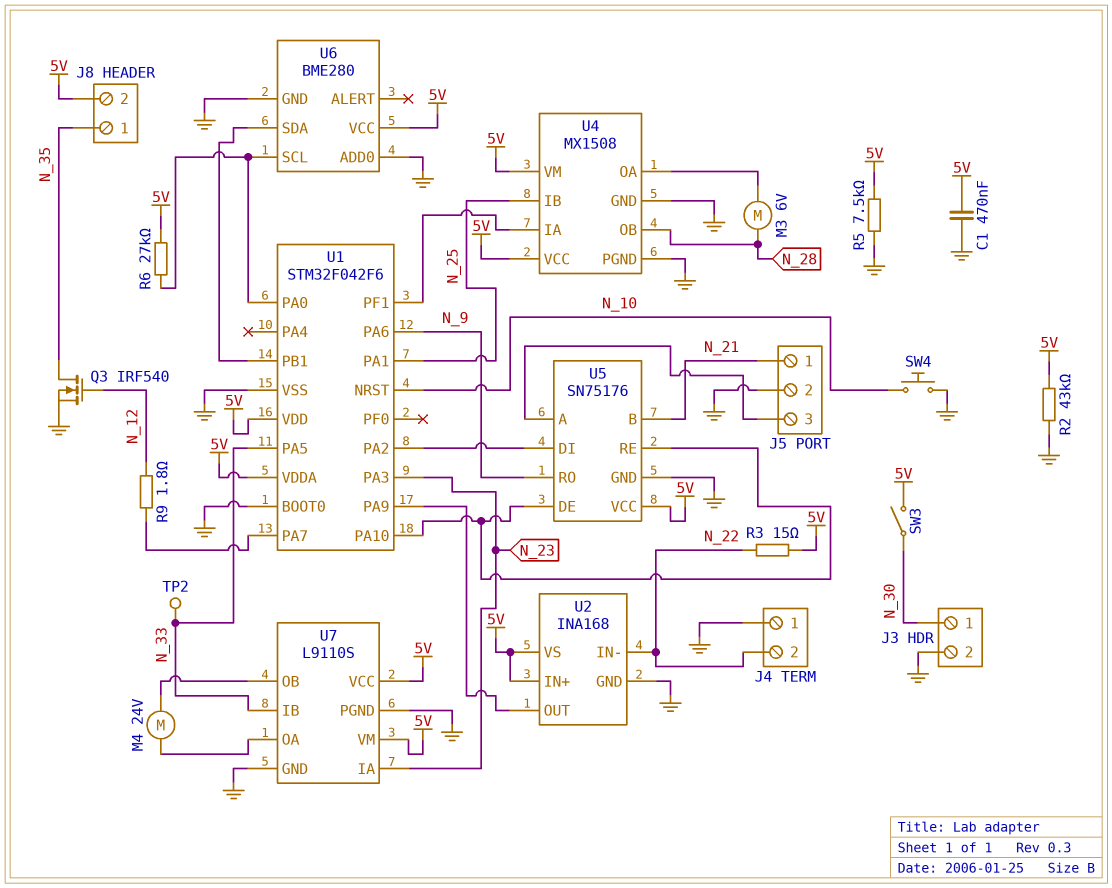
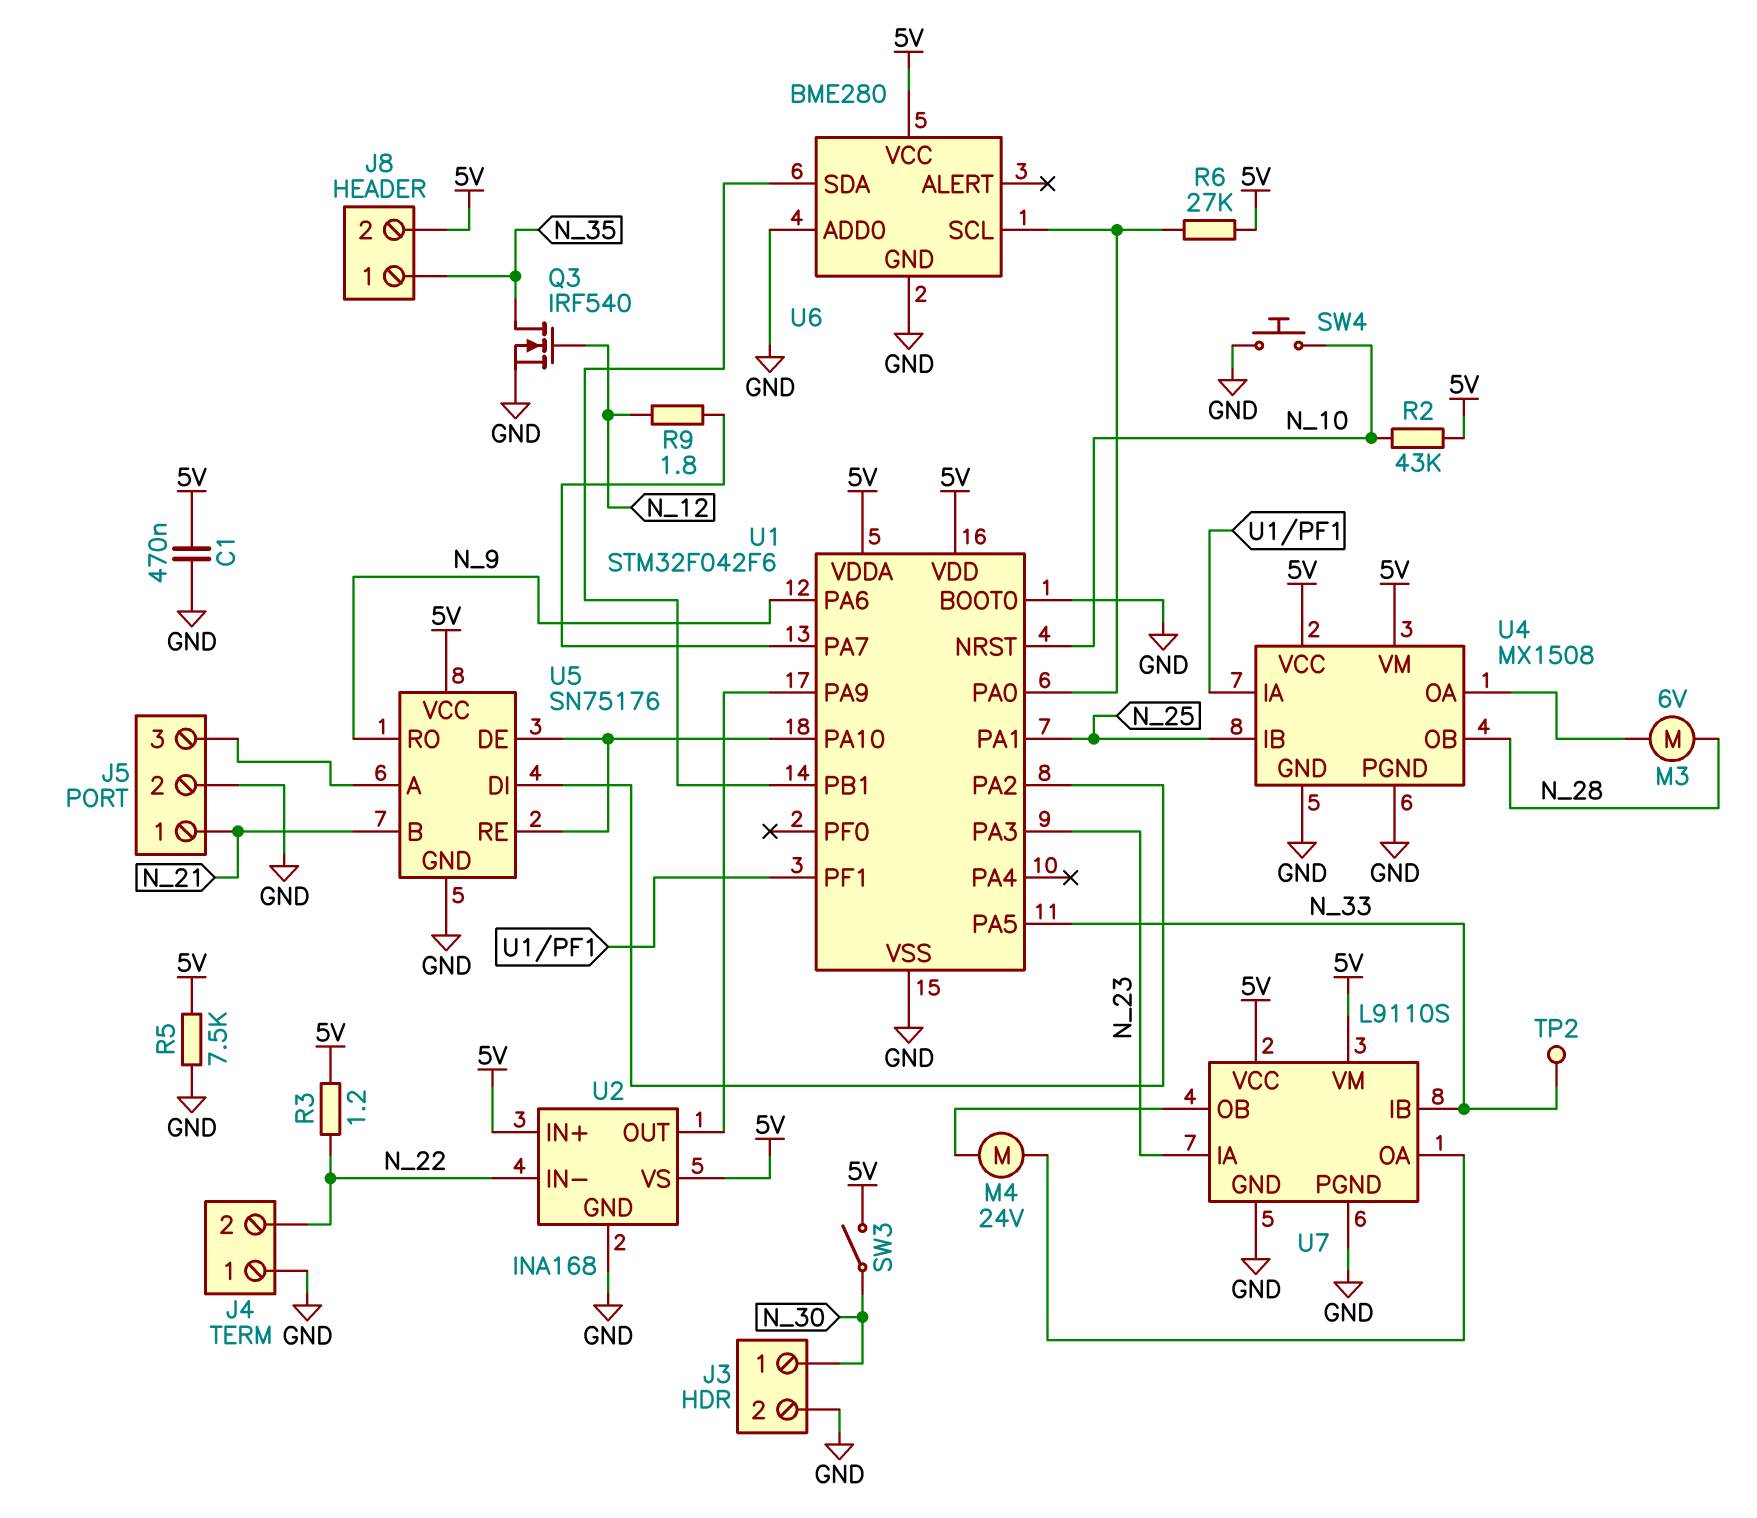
R2: 43k (5V, GND) -> 43k (5V, N_10)
R3: 15 (5V, N_22) -> 1.2 (5V, N_22)

